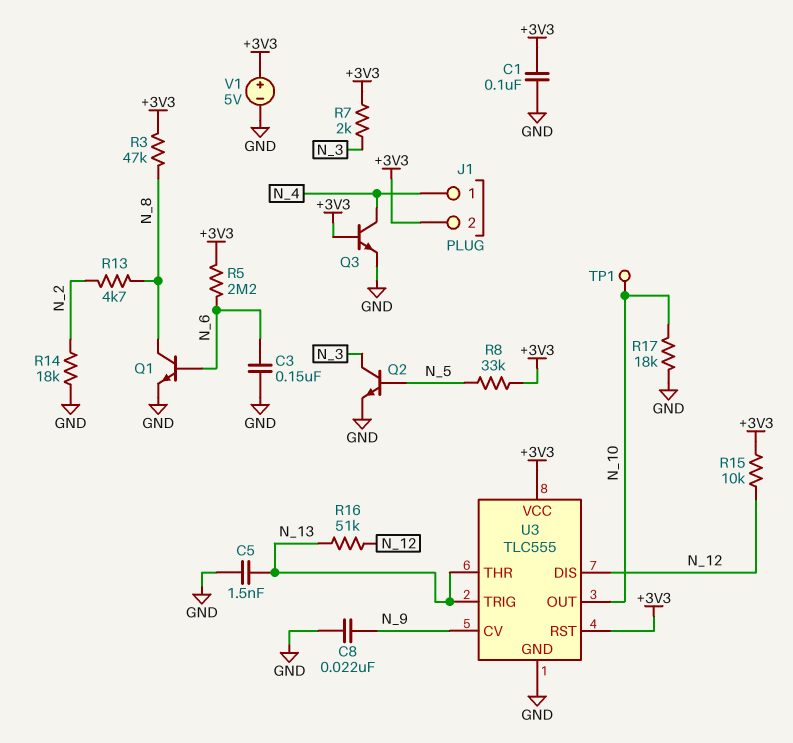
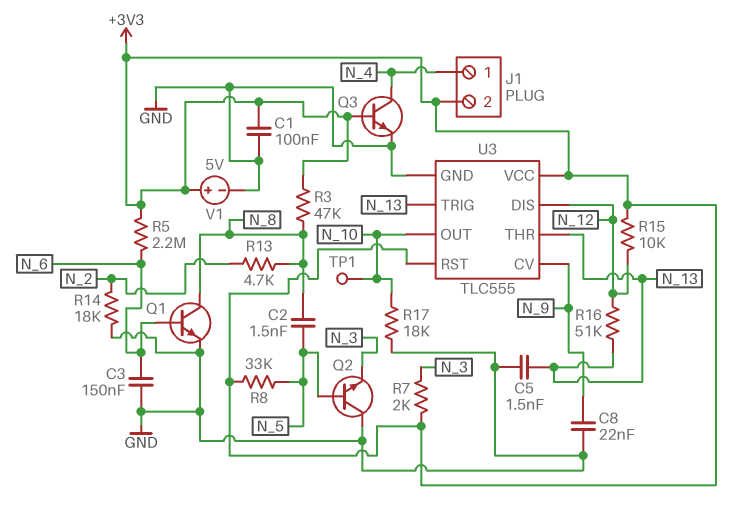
C2: none -> 1.5nF (N_5, N_8)
Q2: NPN (B N_5, C N_3, E GND) -> NPN (B N_5, C GND, E N_3)

